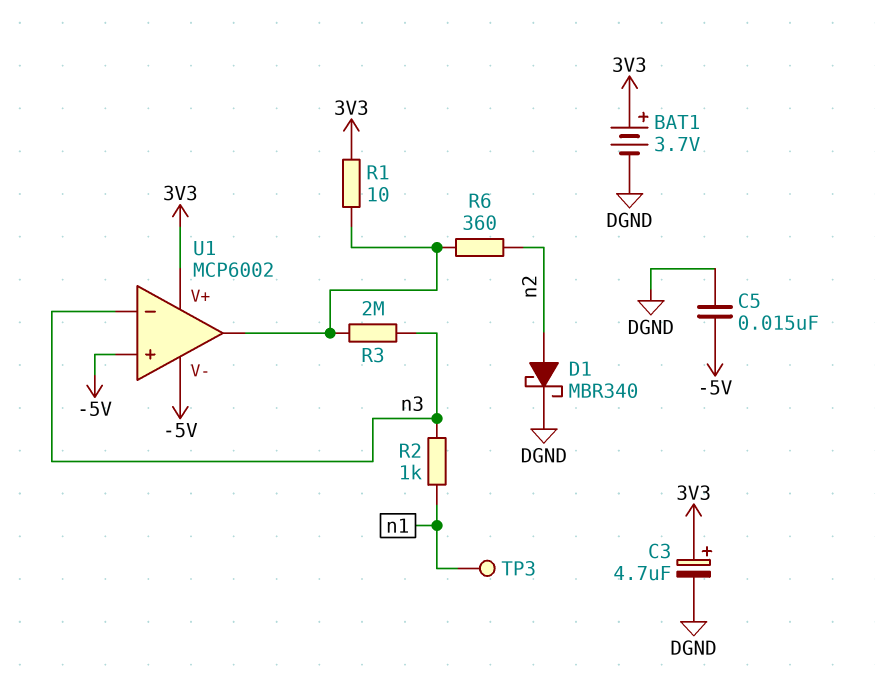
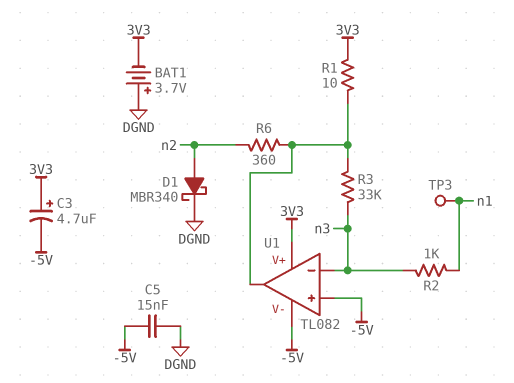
BAT1: 3.7V (plus 3V3, minus DGND) -> 3.7V (plus DGND, minus 3V3)
C3: 4.7uF (plus 3V3, minus DGND) -> 4.7uF (plus 3V3, minus -5V)
R3: 2M (U1/out, n3) -> 33k (U1/out, n3)
U1: MCP6002 -> TL082

